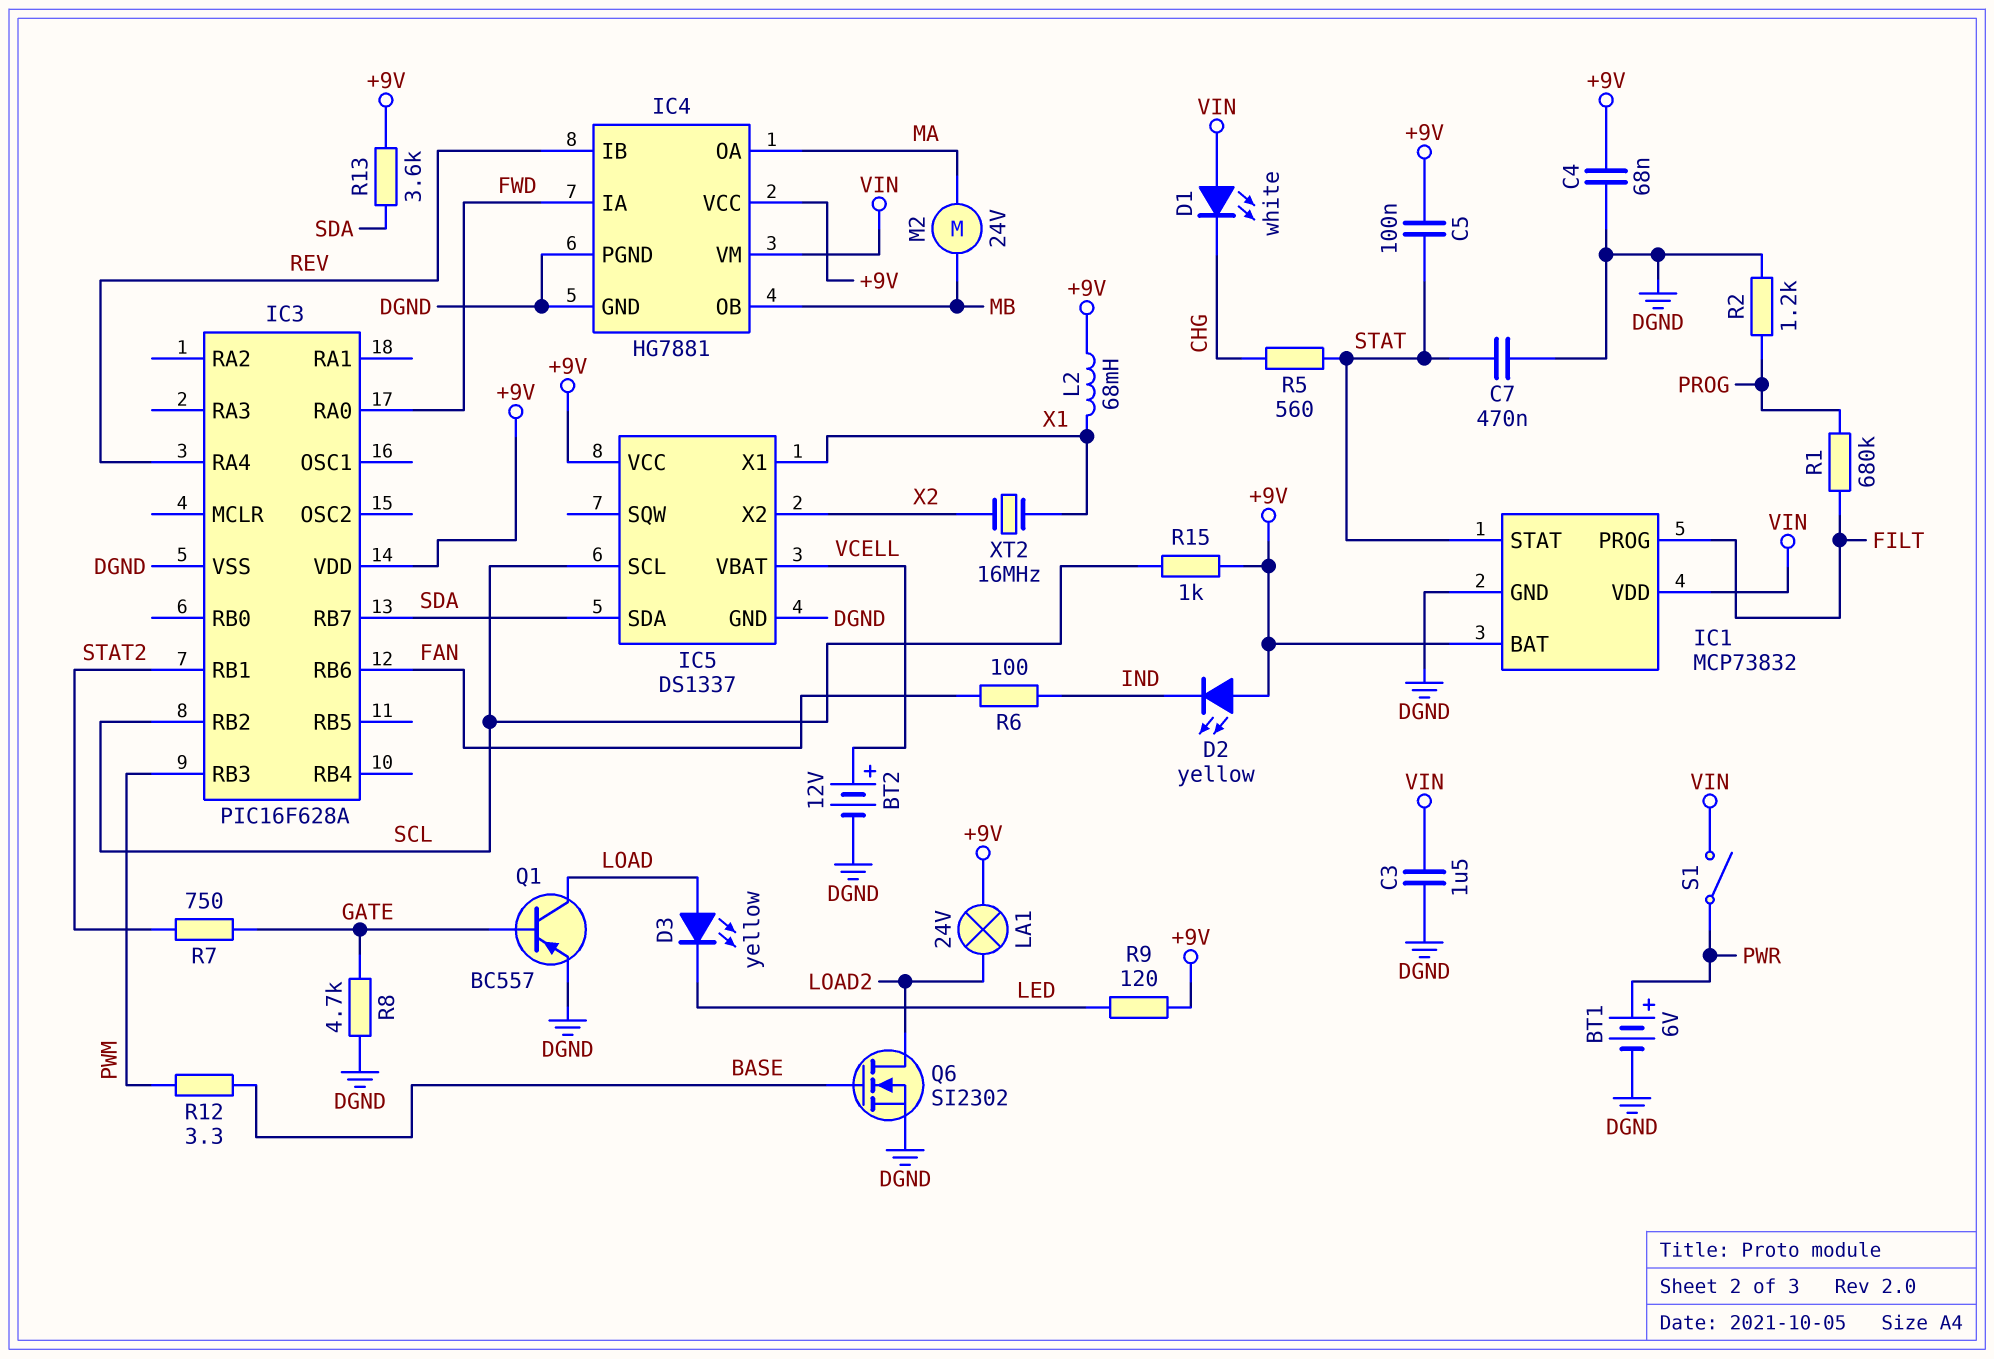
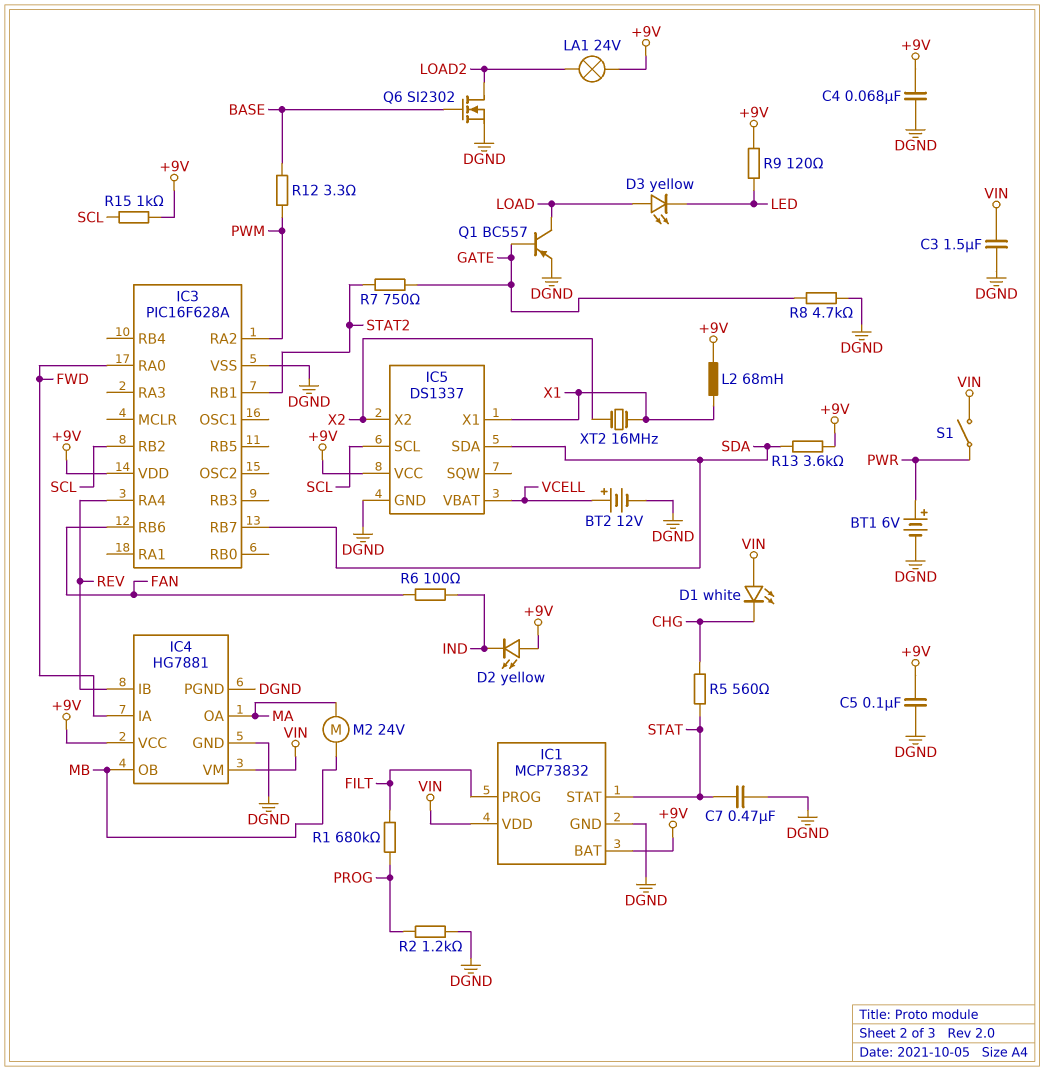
C5: 100nF (+9V, STAT) -> 100nF (+9V, DGND)
IC3 pin RA2: none -> PWM
IC3 pin RB3: PWM -> none

